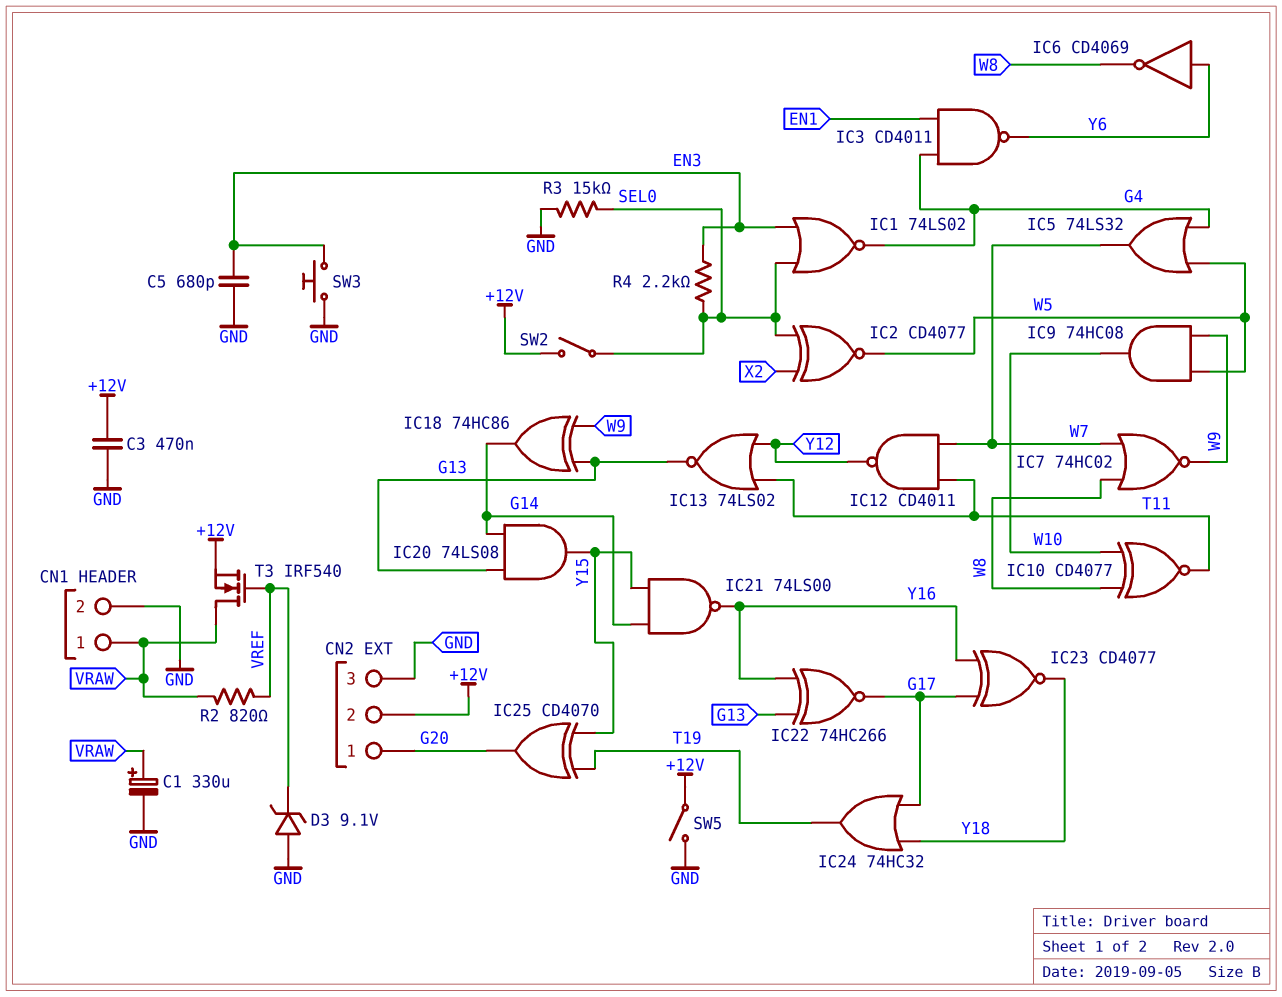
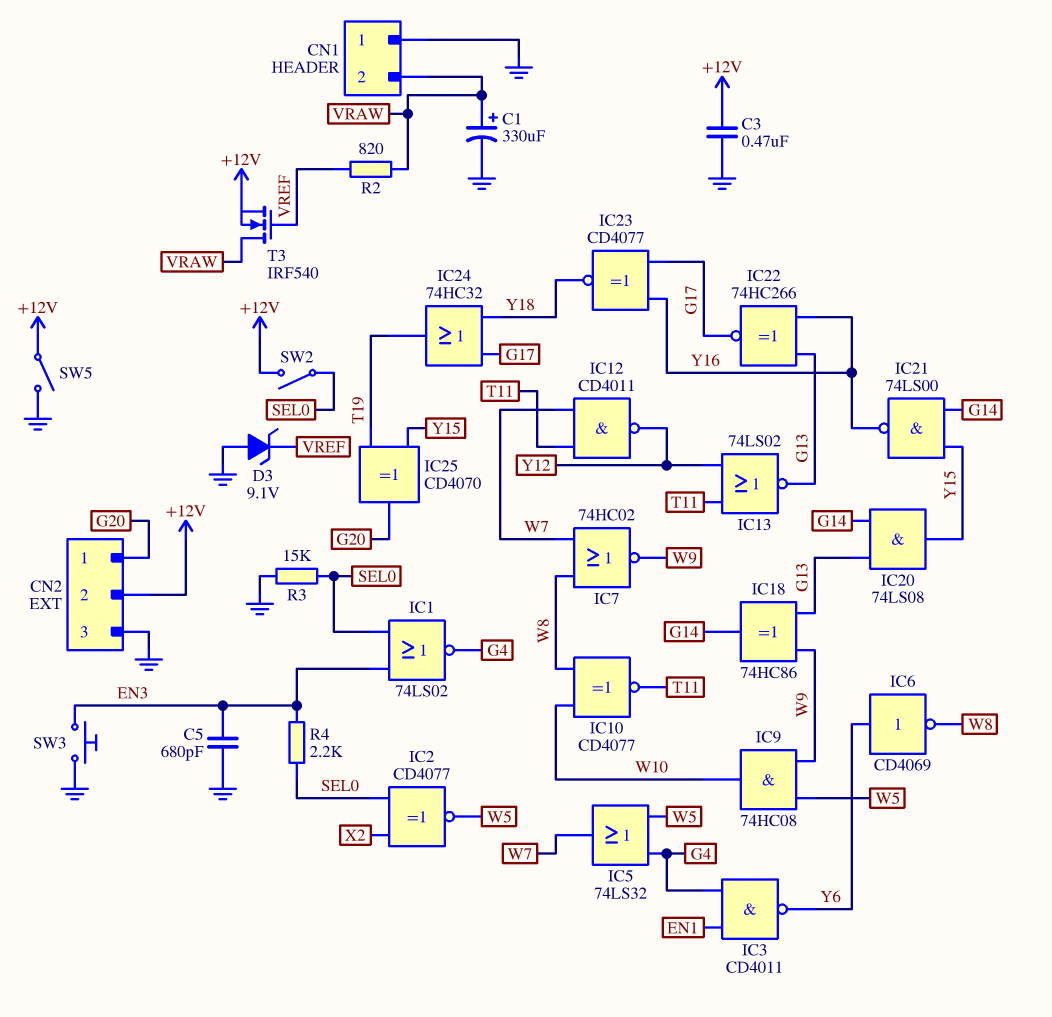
CN1 pin 1: VRAW -> GND
CN1 pin 2: GND -> VRAW

